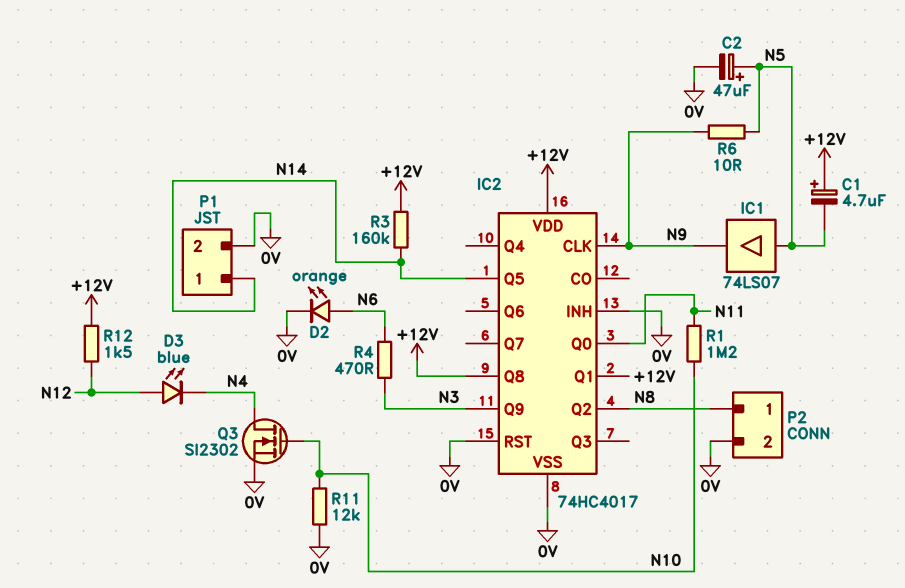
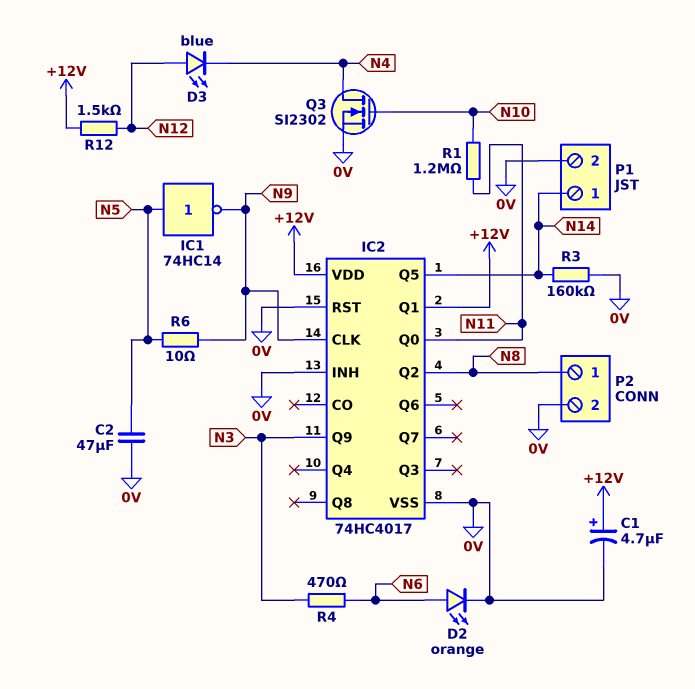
C1: 4.7uF (plus +12V, minus N5) -> 4.7uF (plus +12V, minus 0V)
C2: 47uF (plus N5, minus 0V) -> 47uF (0V, N5)
IC1: buffer 74LS07 (in N5, out N9) -> NOT 74HC14 (in N5, out N9)
IC2 pin Q8: +12V -> none
R3: 160k (+12V, N14) -> 160k (0V, N14)
R11: 12k (0V, N10) -> none

